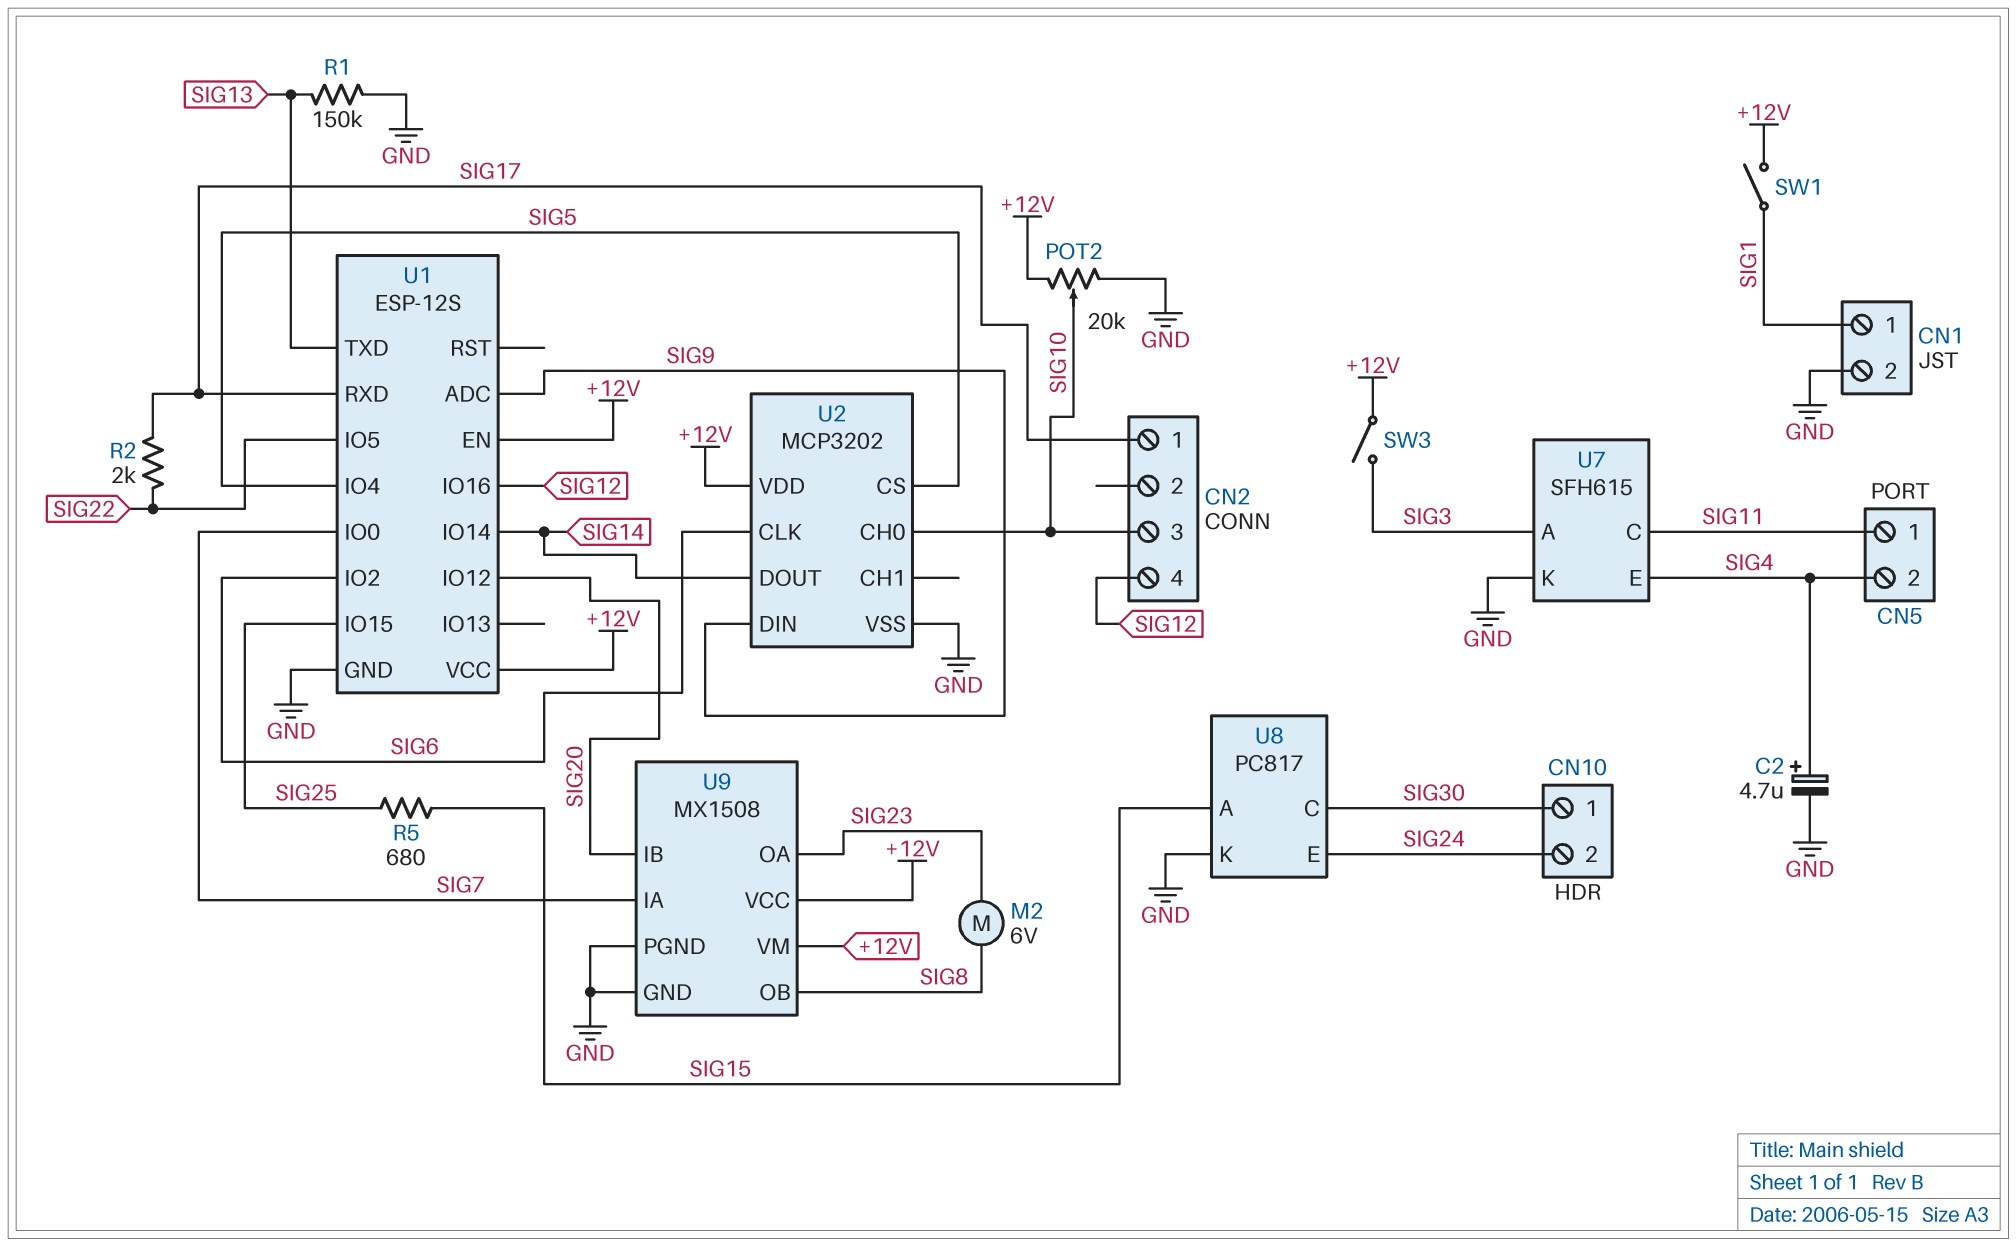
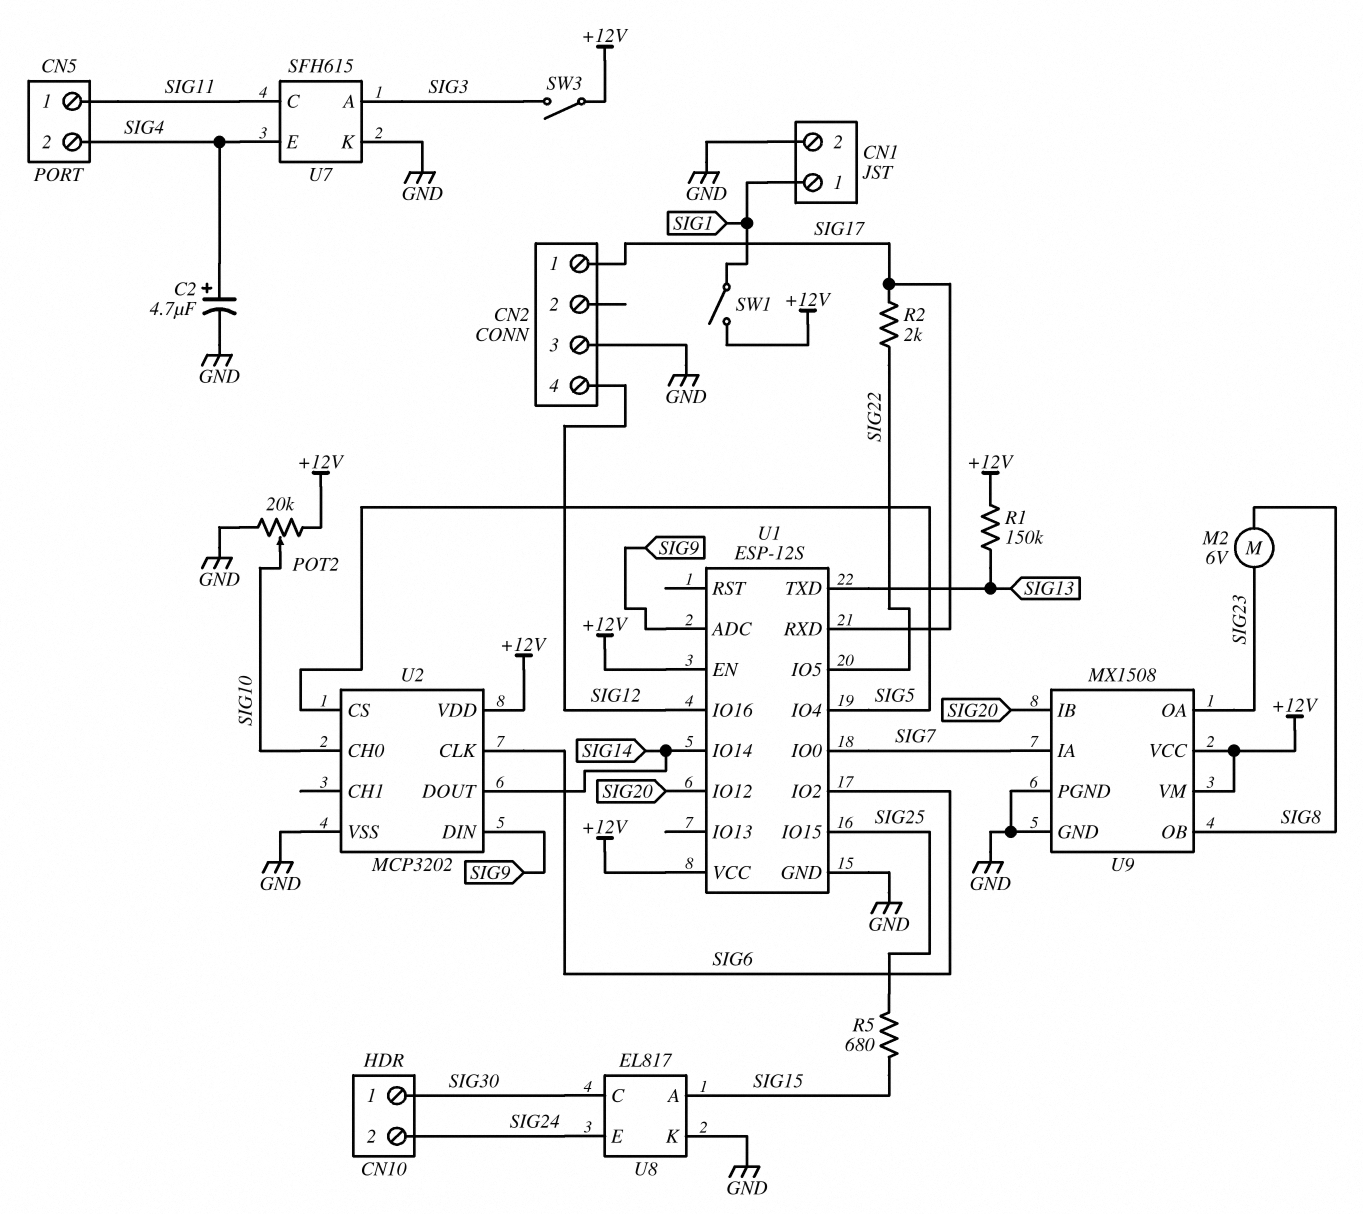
CN2 pin 3: SIG10 -> GND
R1: 150k (GND, SIG13) -> 150k (+12V, SIG13)
U8: PC817 -> EL817

